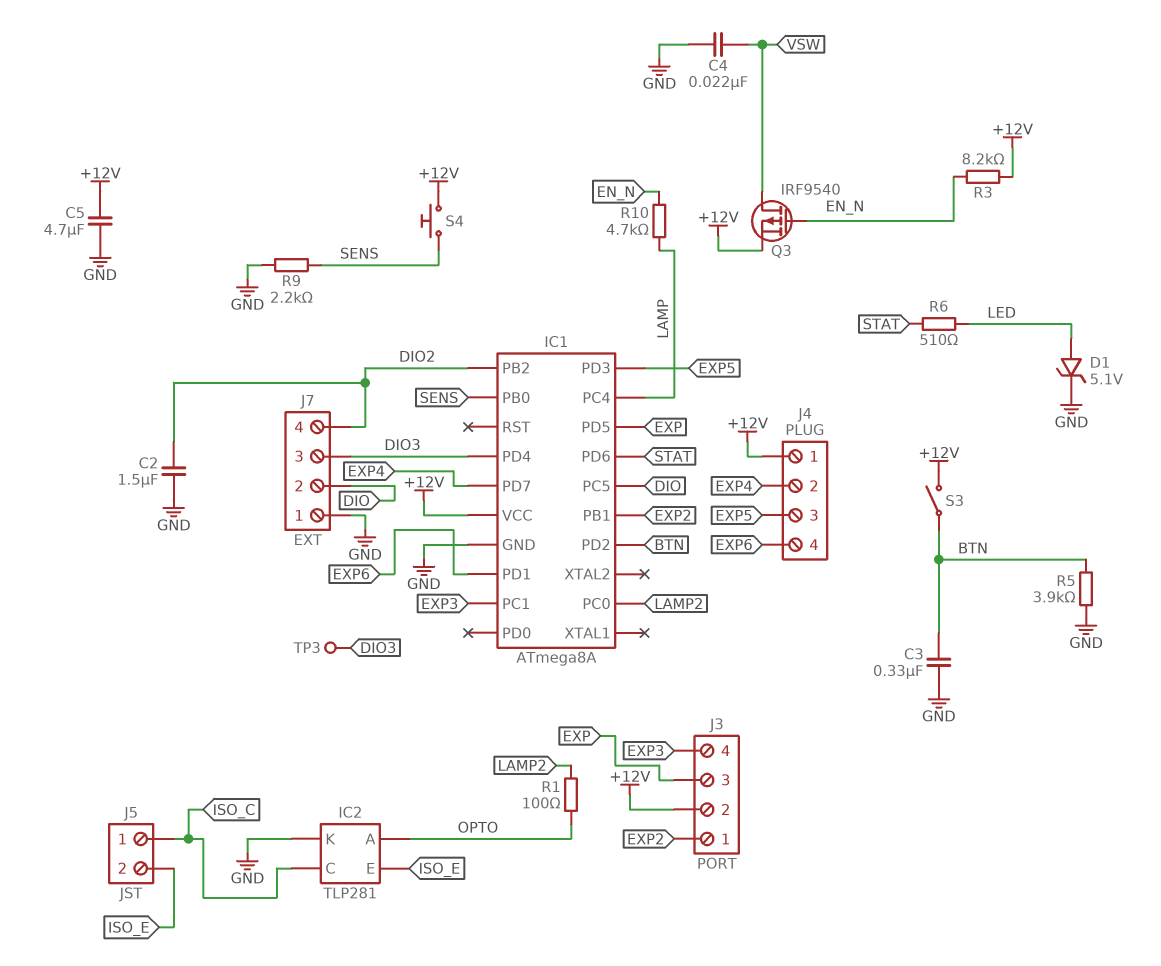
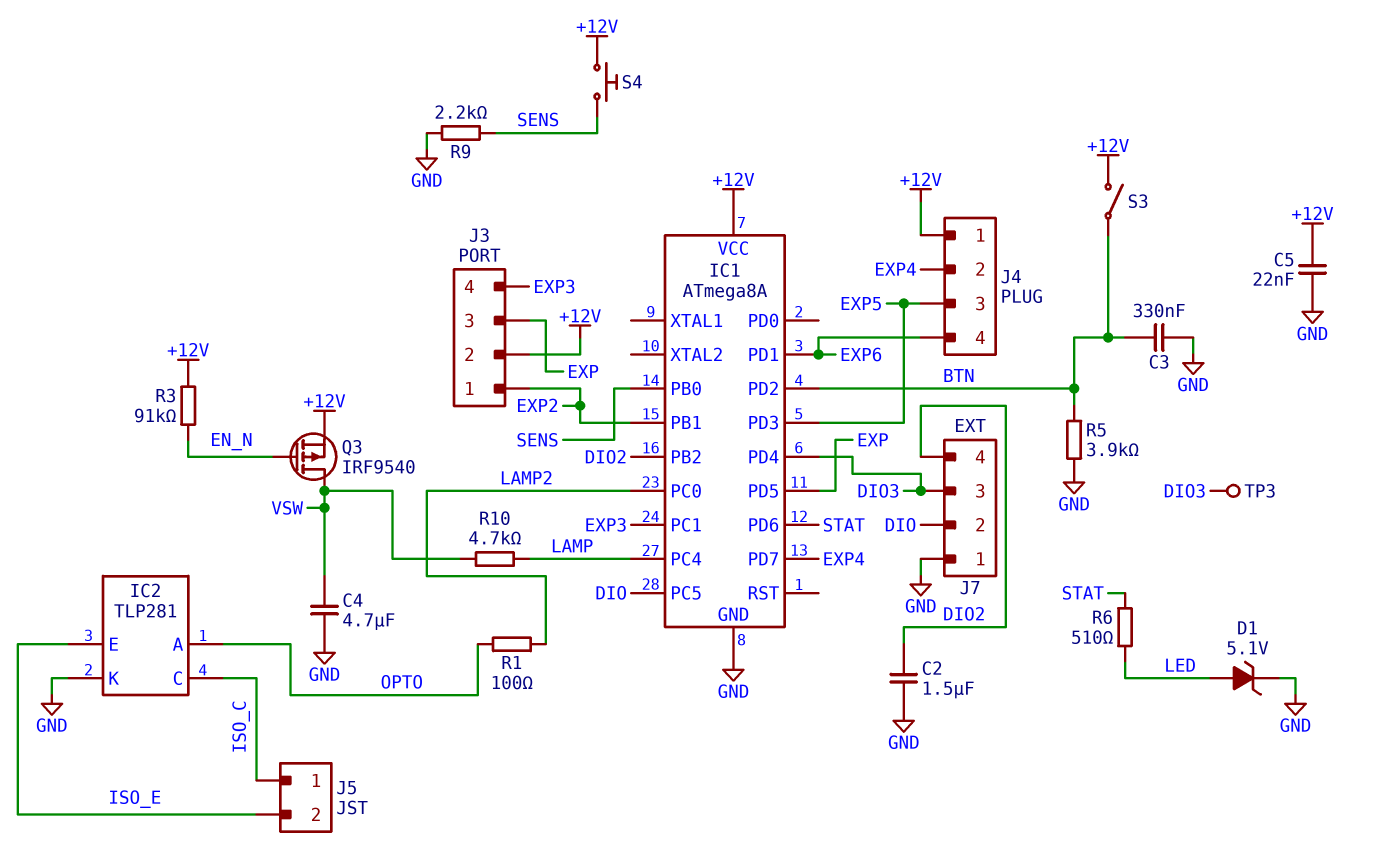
C4: 22nF (GND, VSW) -> 4.7uF (GND, VSW)
C5: 4.7uF (+12V, GND) -> 22nF (+12V, GND)
R3: 8.2k (+12V, EN_N) -> 91k (+12V, EN_N)
R10: 4.7k (EN_N, LAMP) -> 4.7k (LAMP, VSW)

